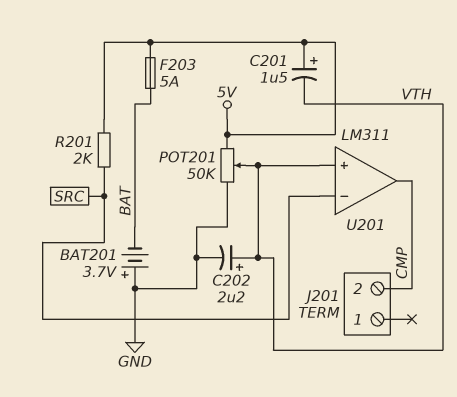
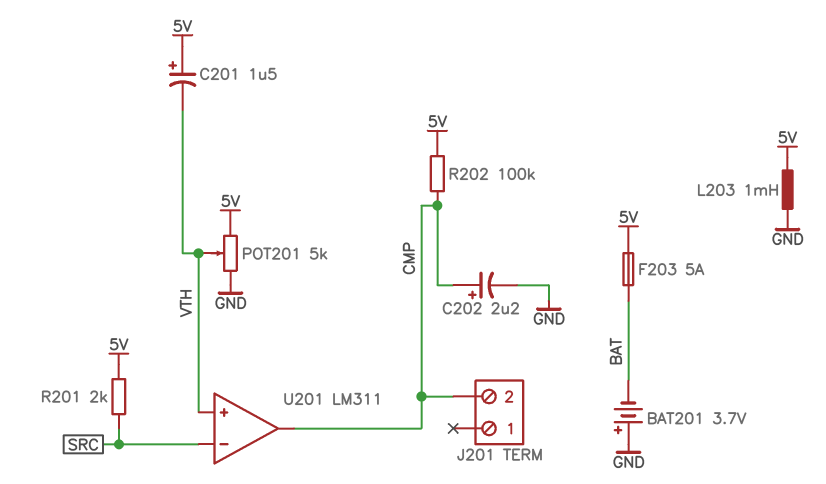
C202: 2.2uF (plus VTH, minus GND) -> 2.2uF (plus CMP, minus GND)
L203: none -> 1mH (5V, GND)
POT201: 50k (5V, GND, wiper VTH) -> 5k (5V, GND, wiper VTH)
R202: none -> 100k (5V, CMP)

